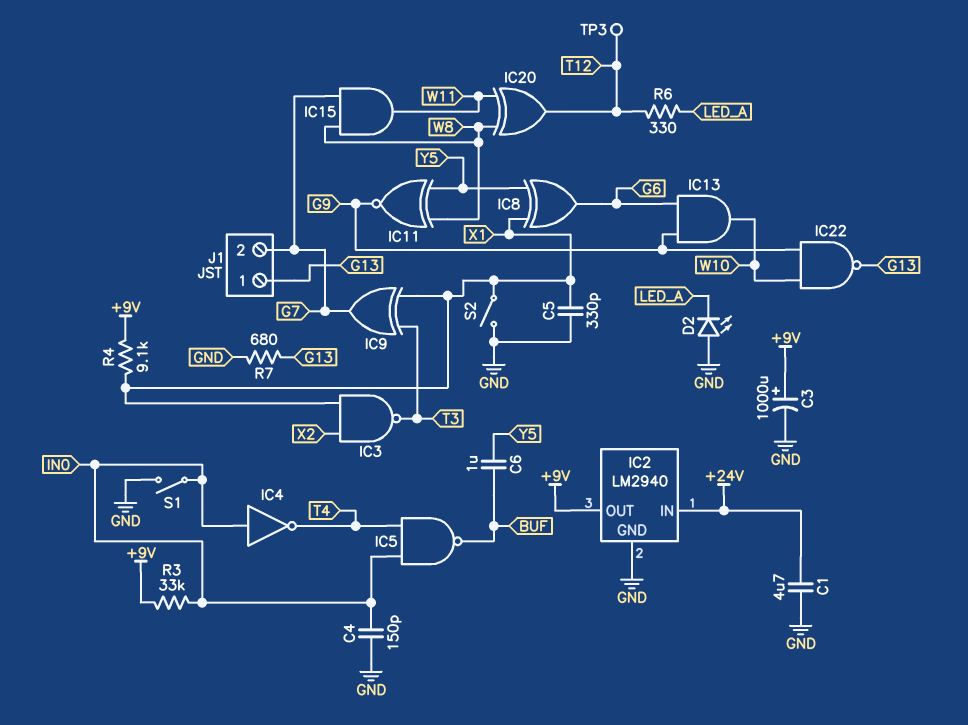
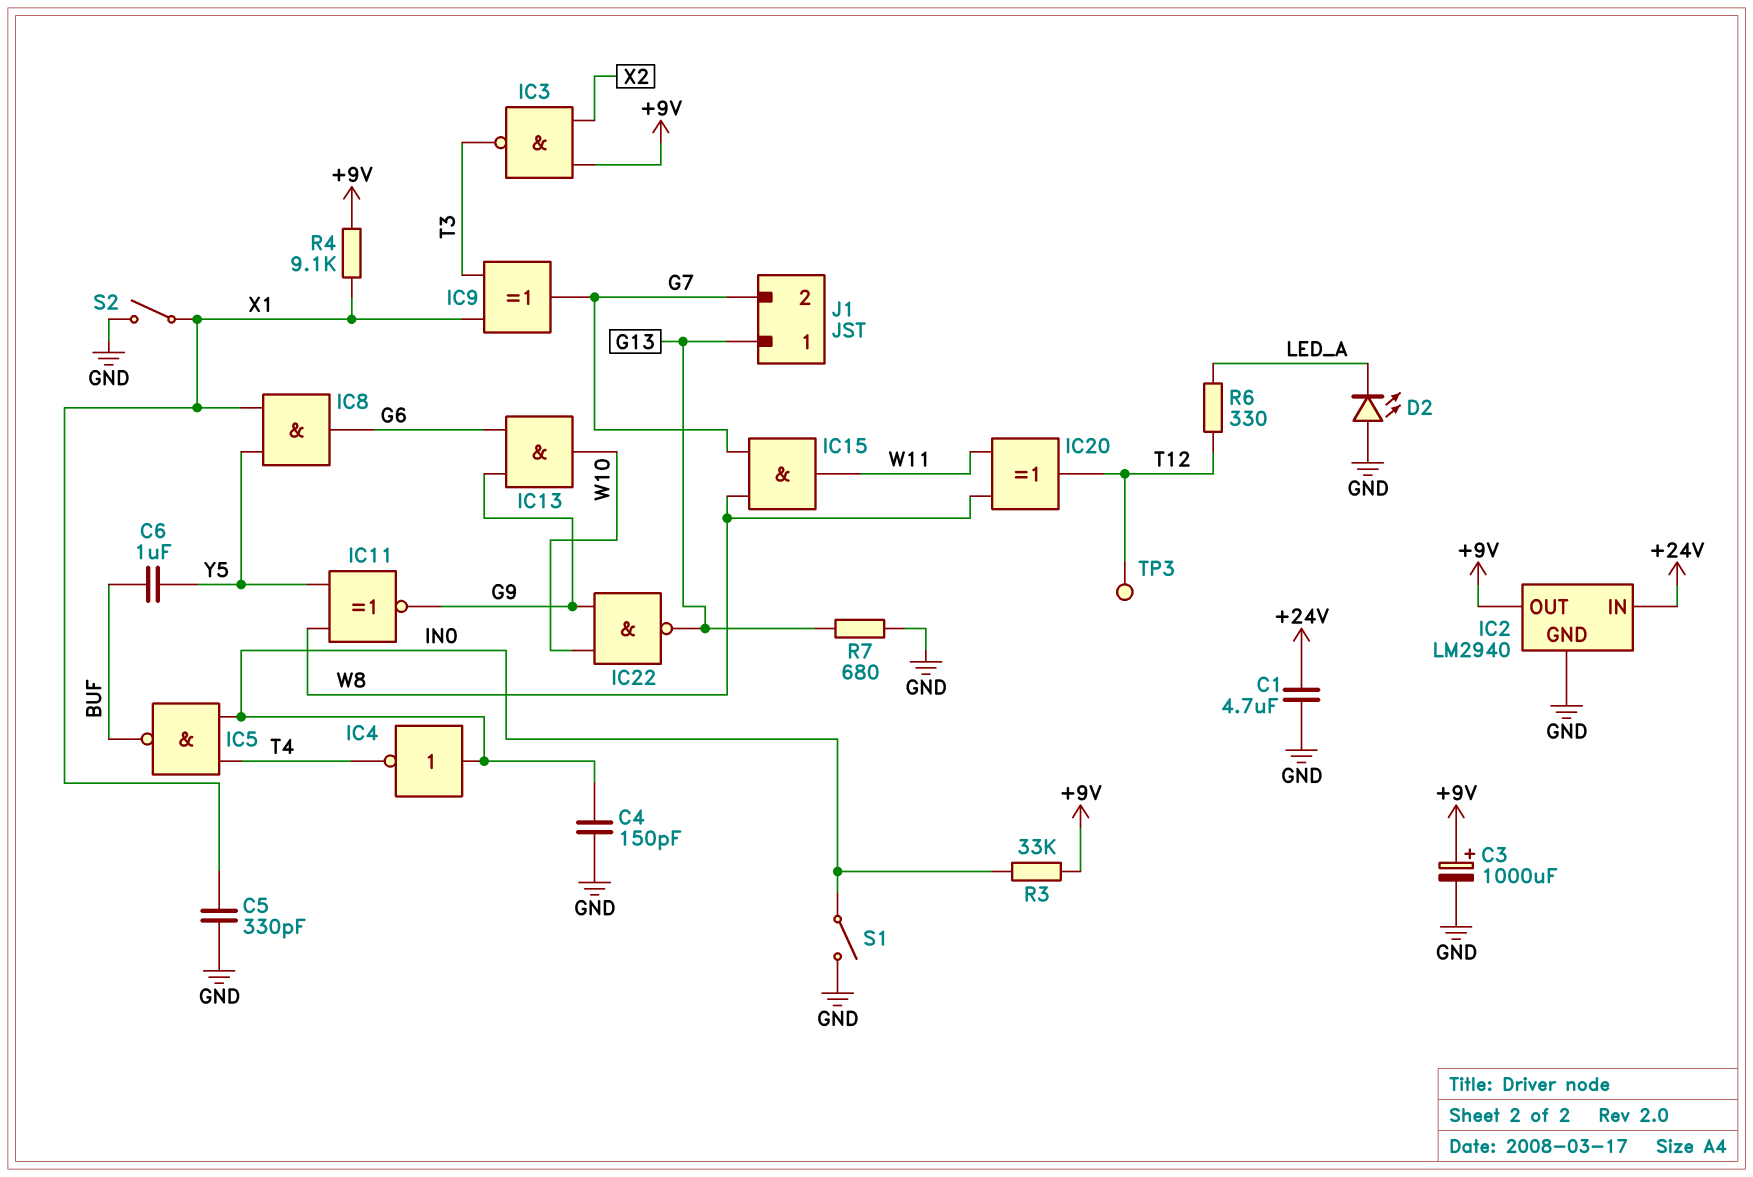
IC3: NAND (in X1, in X2, out T3) -> NAND (in +9V, in X2, out T3)
IC8: XOR (in X1, in Y5, out G6) -> AND (in X1, in Y5, out G6)

